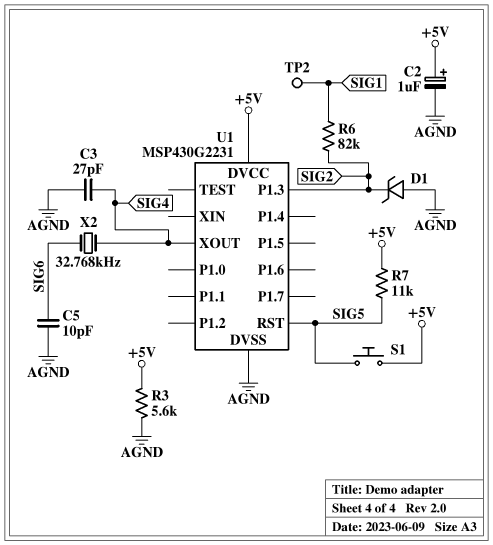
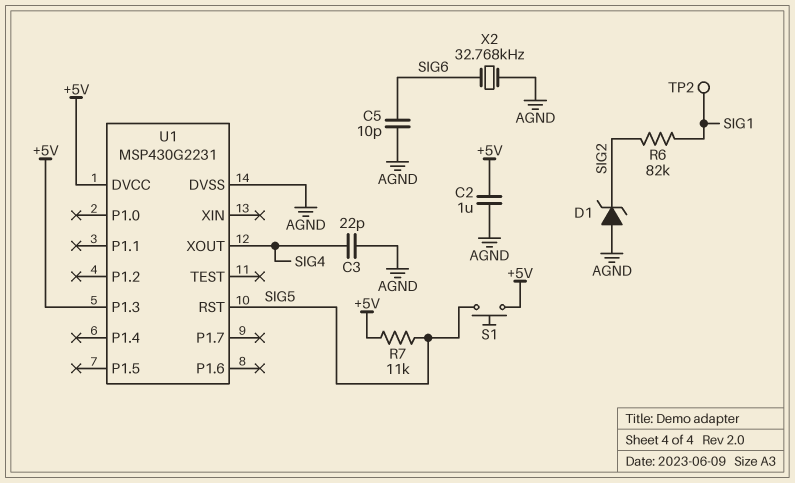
C2: 1uF (plus +5V, minus AGND) -> 1uF (+5V, AGND)
C3: 27pF (AGND, SIG4) -> 22pF (AGND, SIG4)
R3: 5.6k (+5V, AGND) -> none
U1 pin P1.3: SIG2 -> +5V
X2: 32.768kHz (SIG4, SIG6) -> 32.768kHz (AGND, SIG6)

